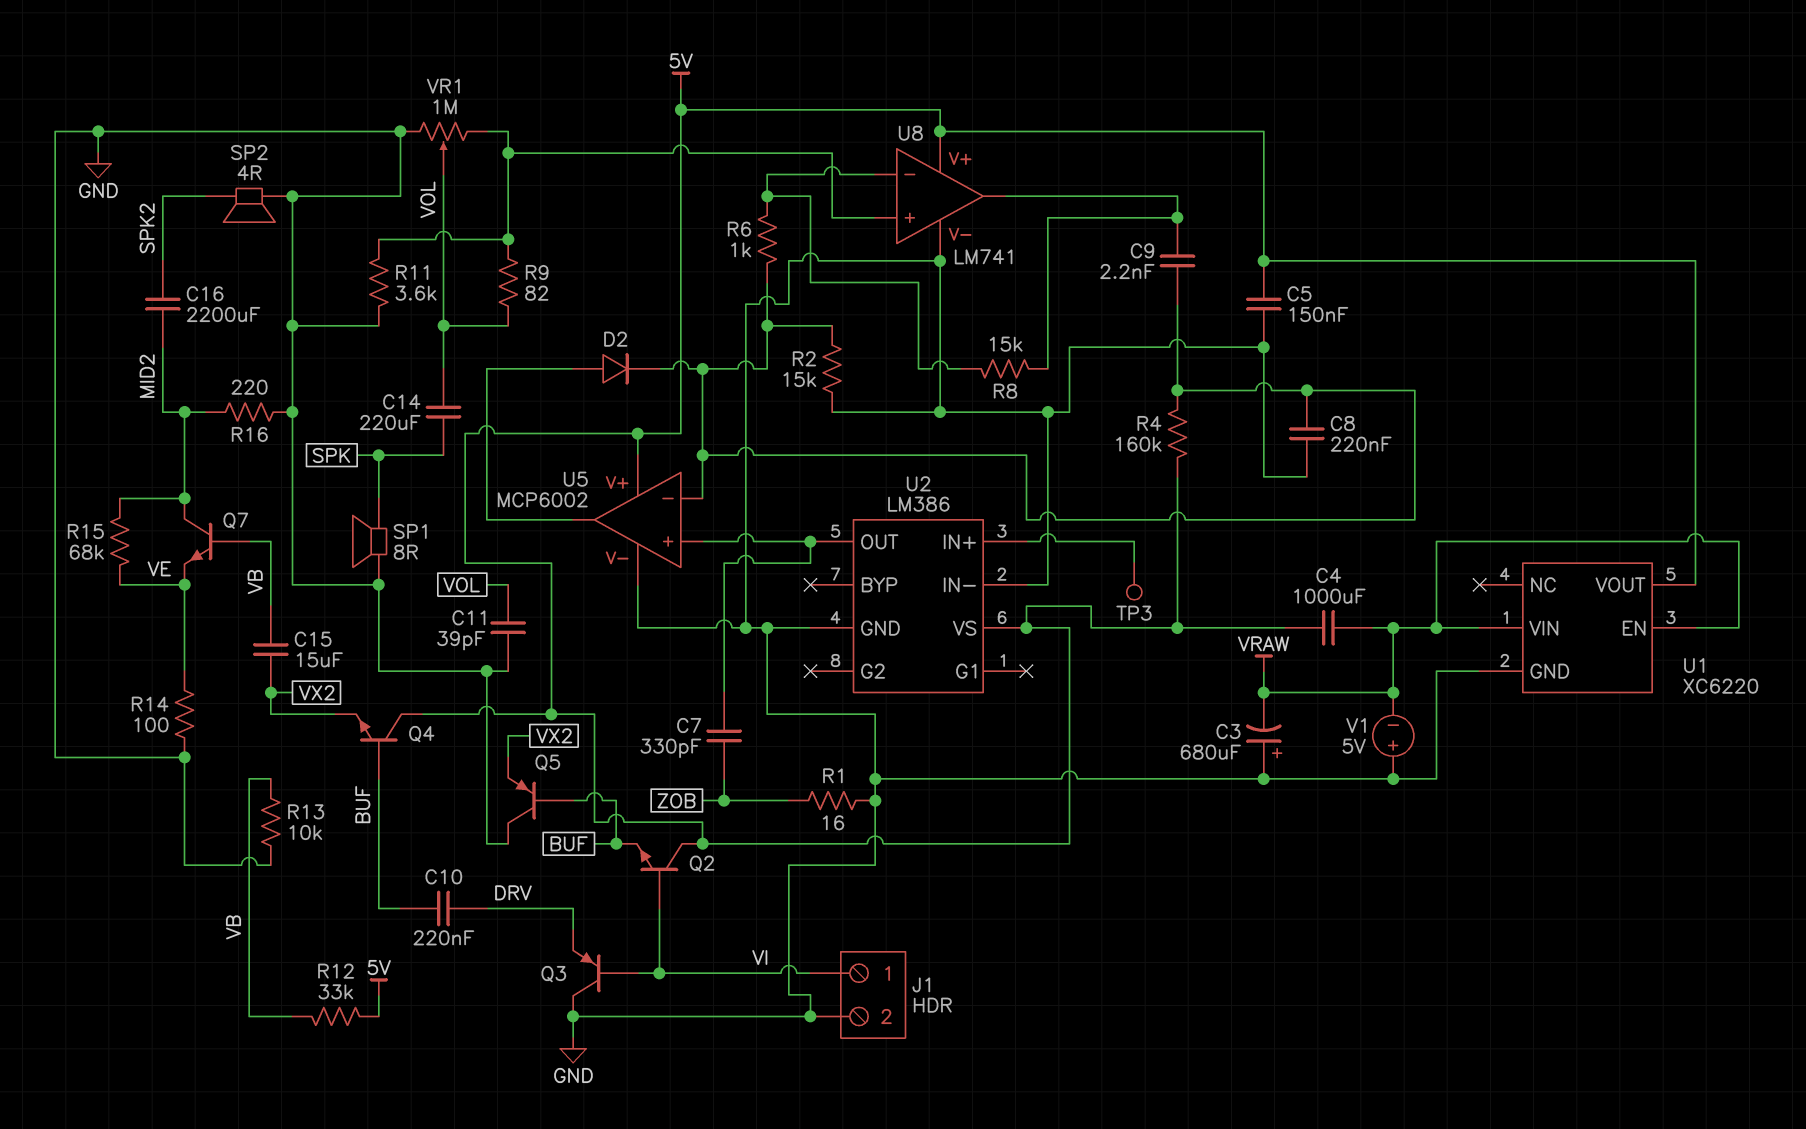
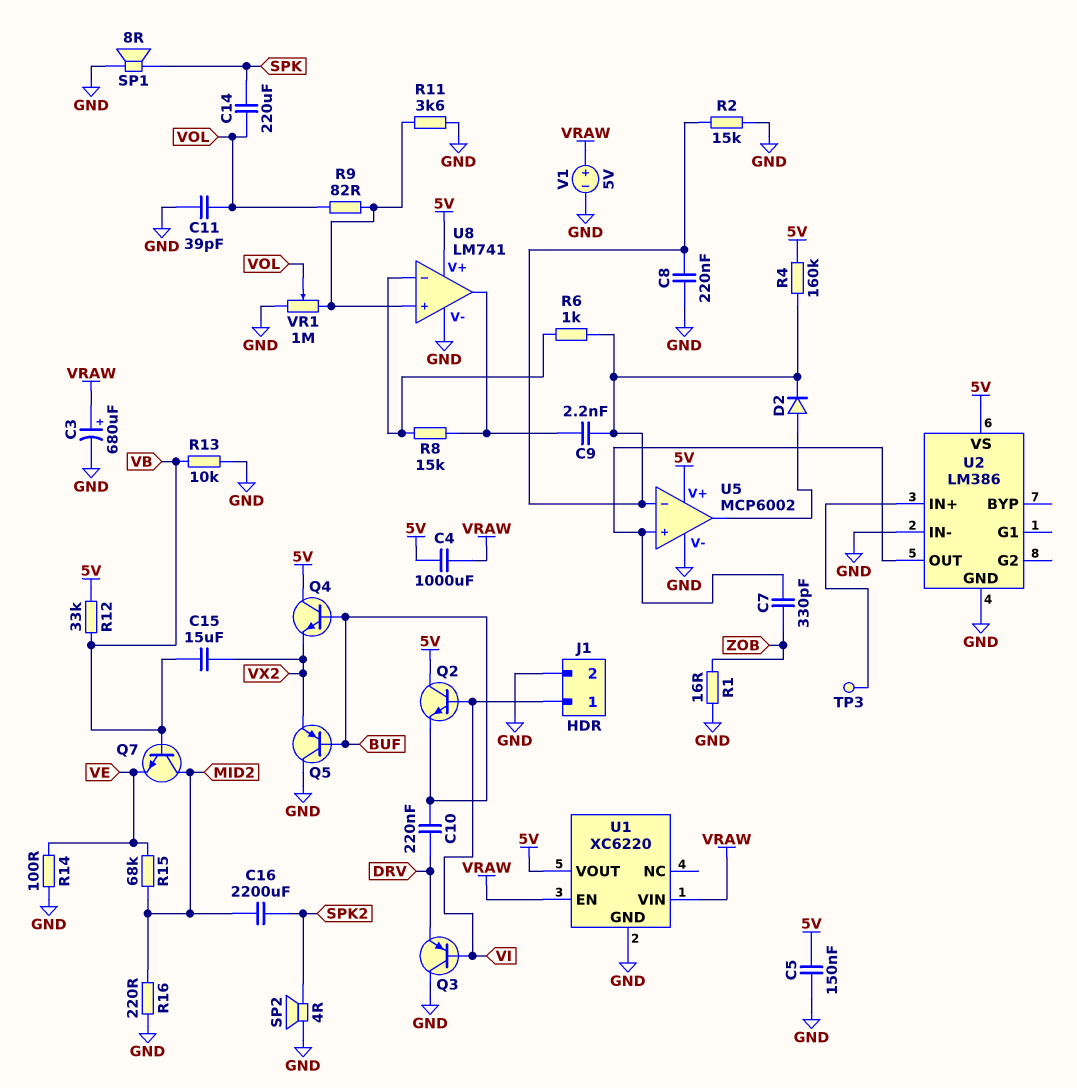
C3: 680uF (plus GND, minus VRAW) -> 680uF (plus VRAW, minus GND)
V1: 5V (plus GND, minus VRAW) -> 5V (plus VRAW, minus GND)

